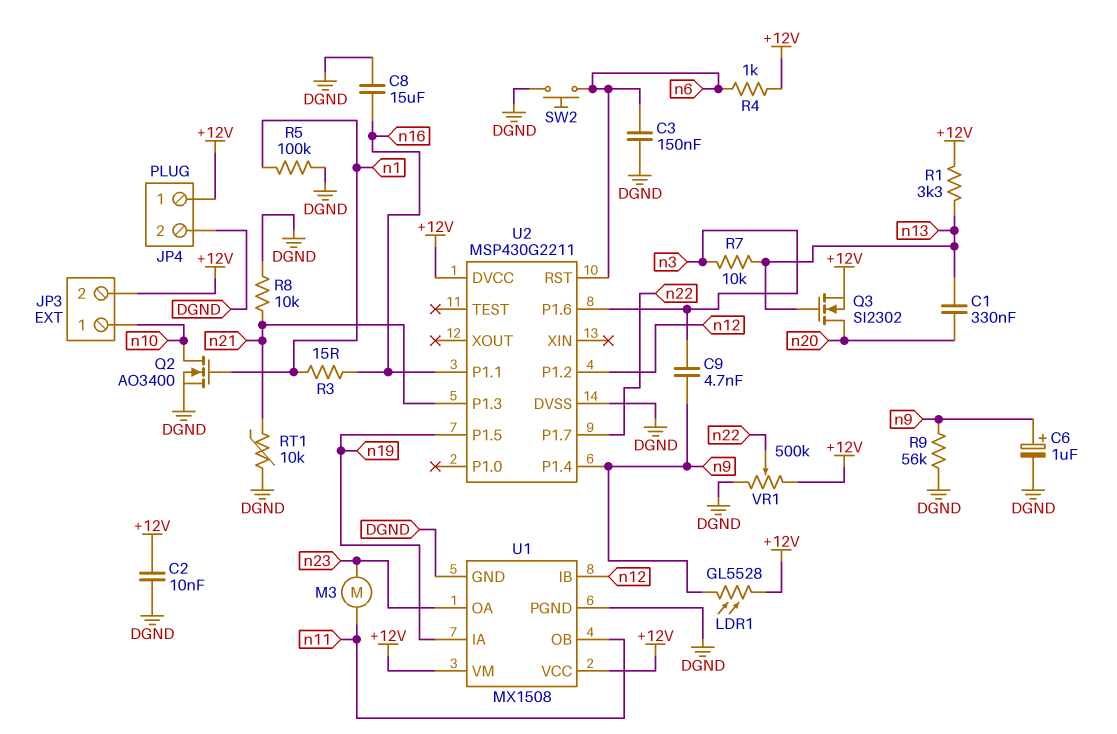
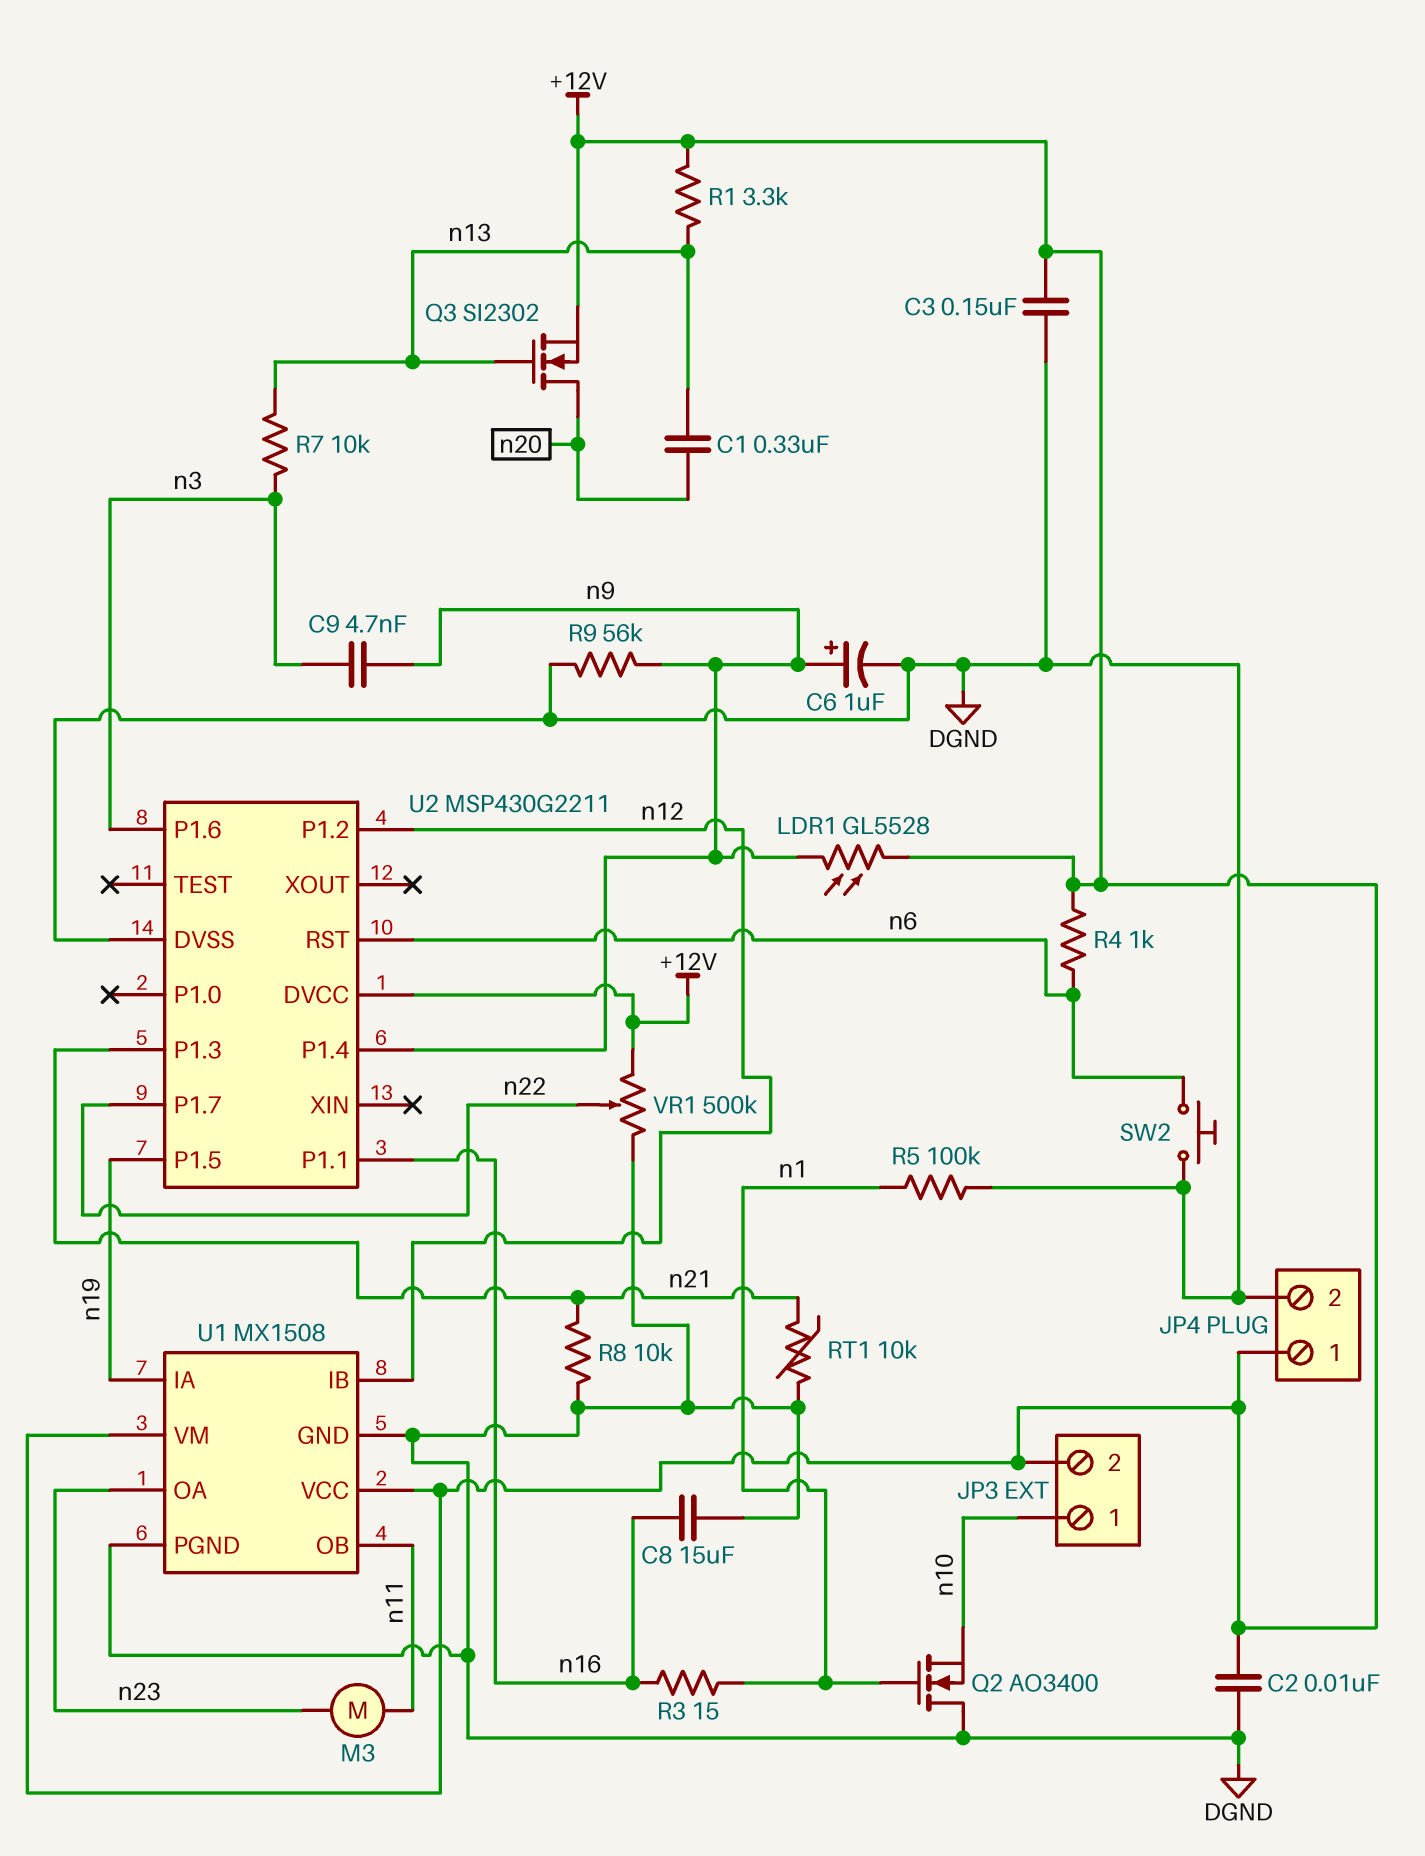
C3: 150nF (DGND, n6) -> 150nF (+12V, DGND)
Q2: NMOS AO3400 (G n1, D n10, S DGND) -> NMOS AO3400 (G n1, D DGND, S n10)

